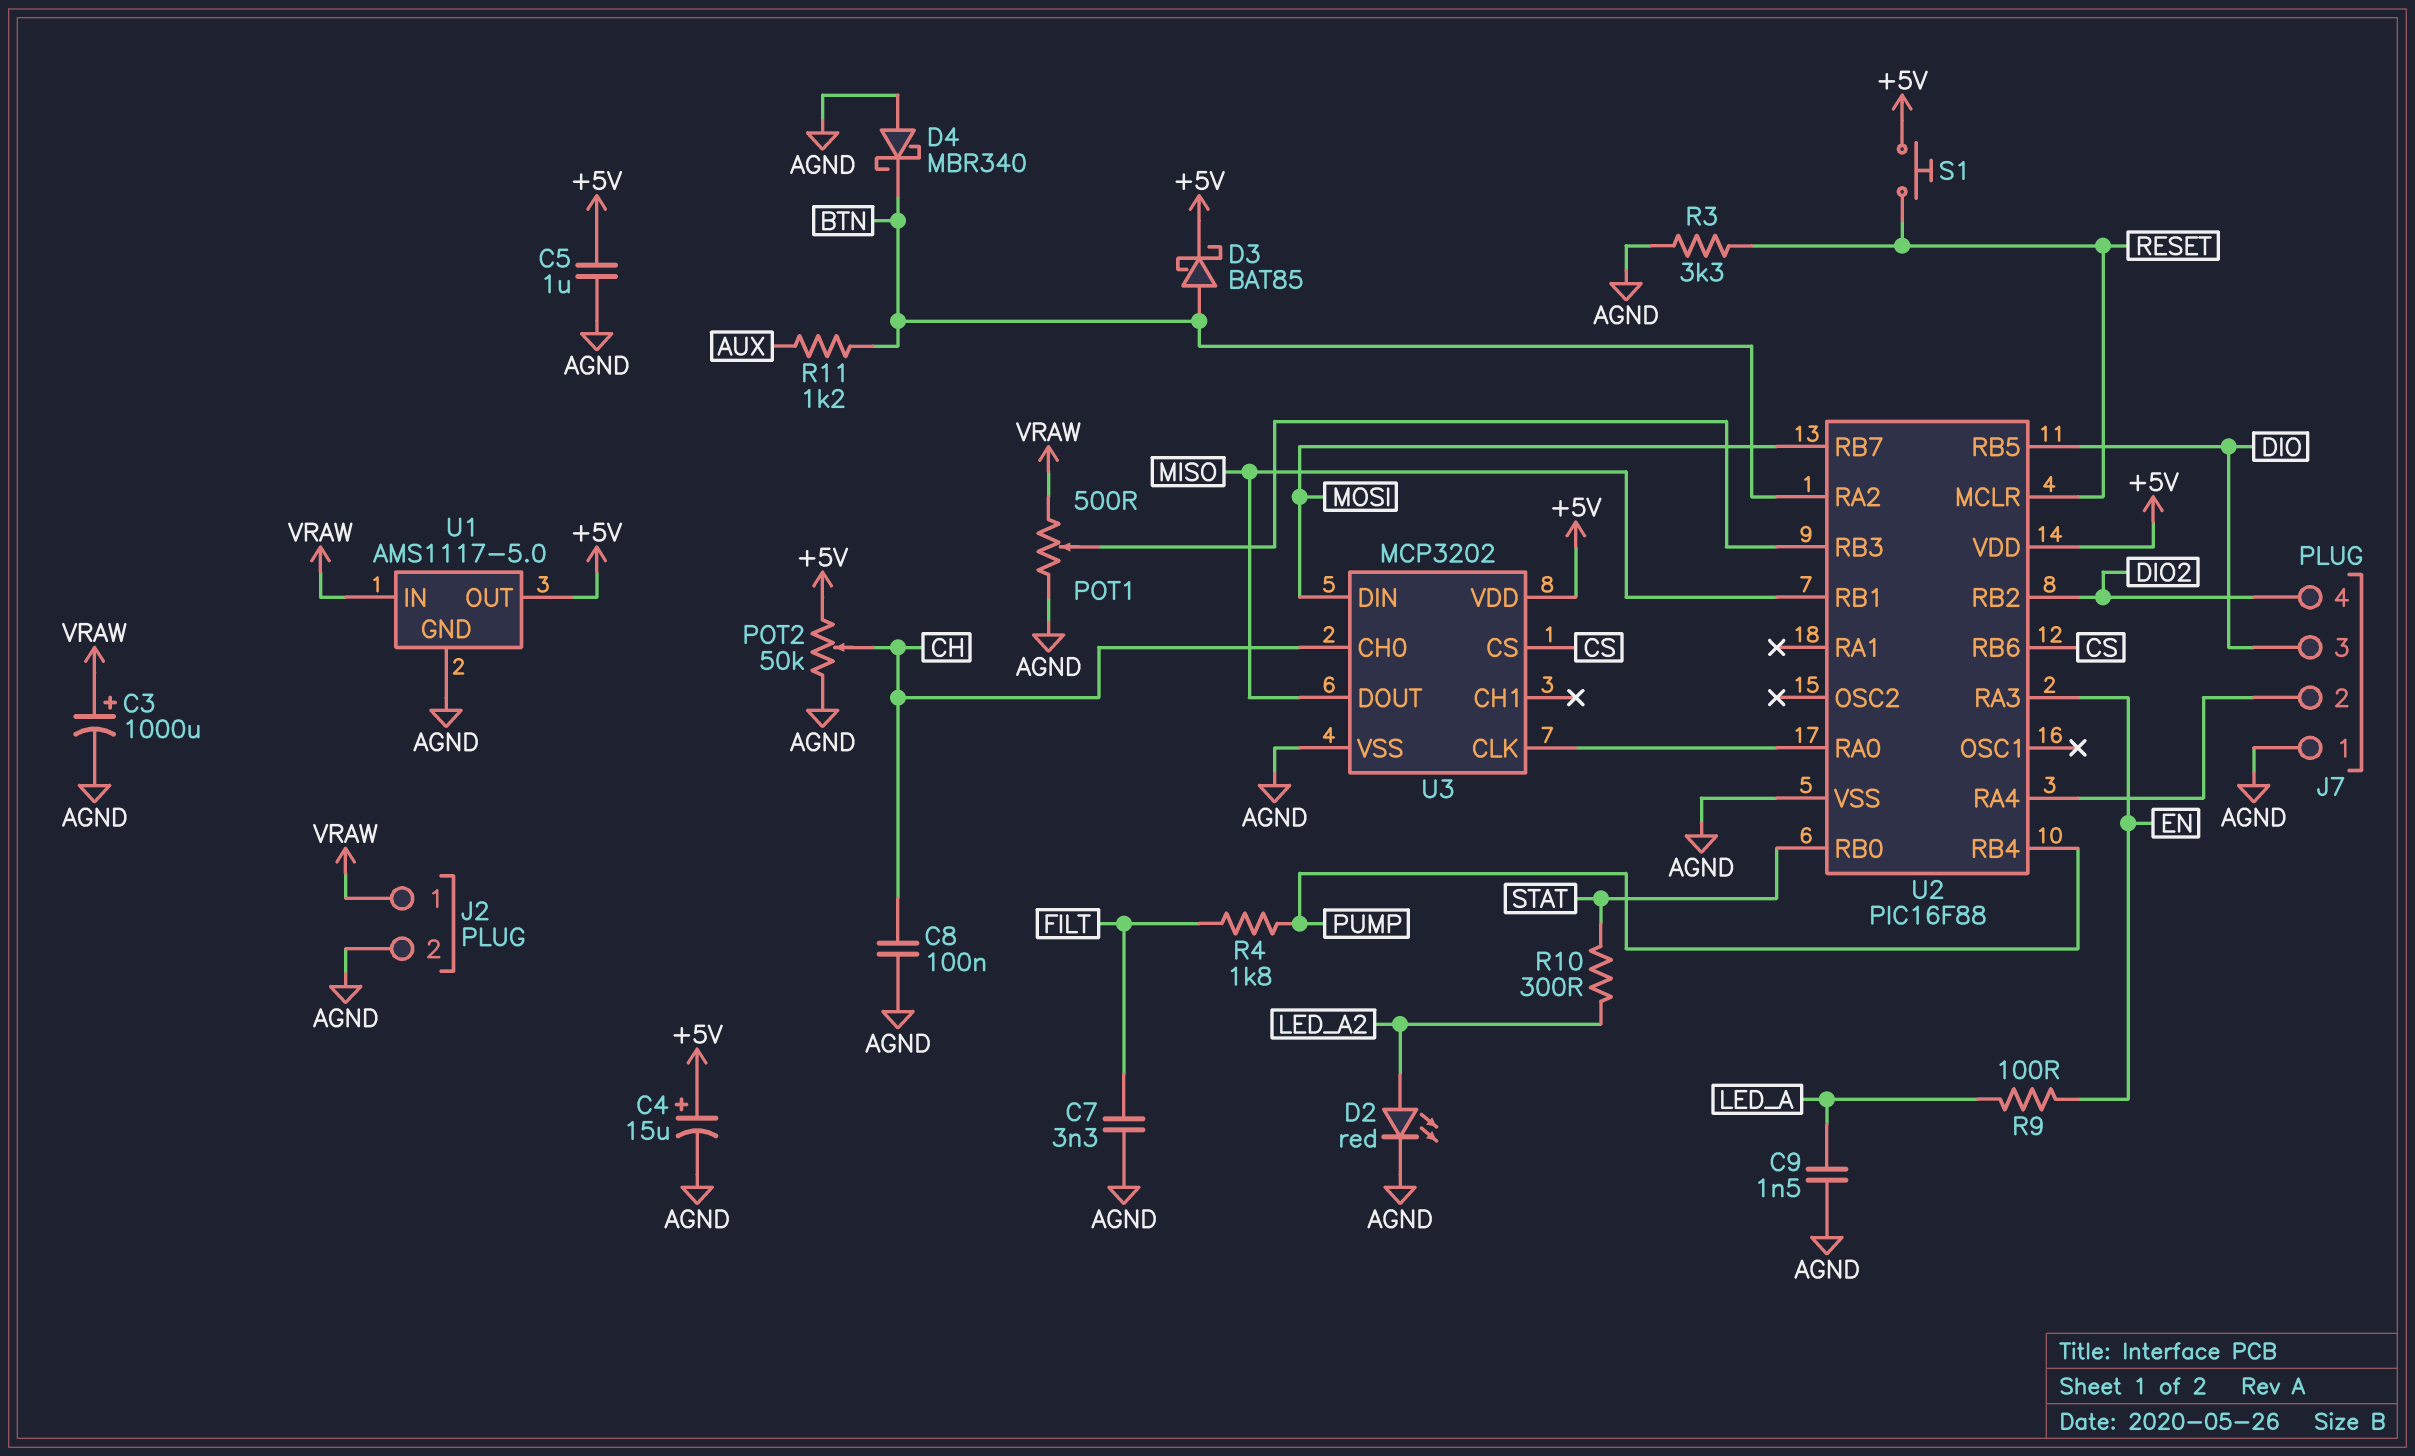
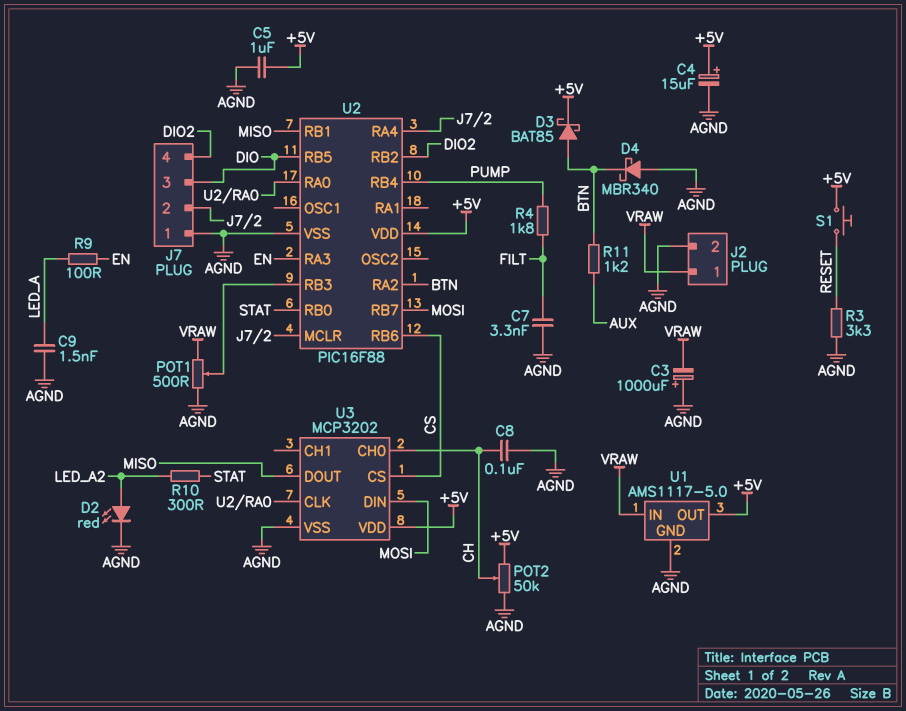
C3: 1000uF (plus VRAW, minus AGND) -> 1000uF (plus AGND, minus VRAW)
U2 pin MCLR: RESET -> J7/2

